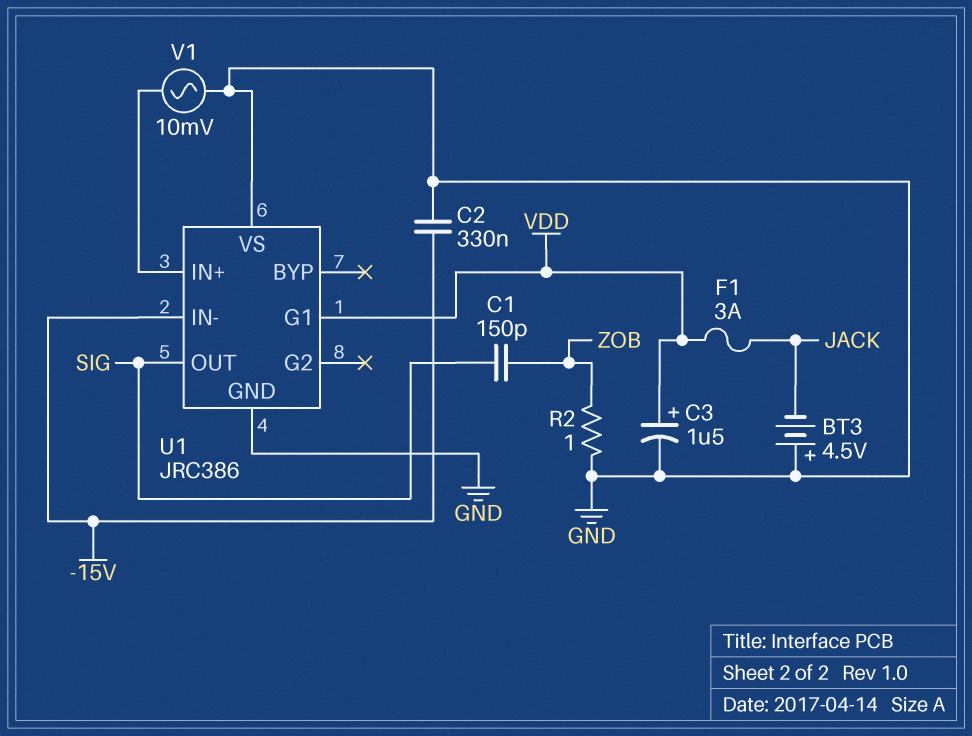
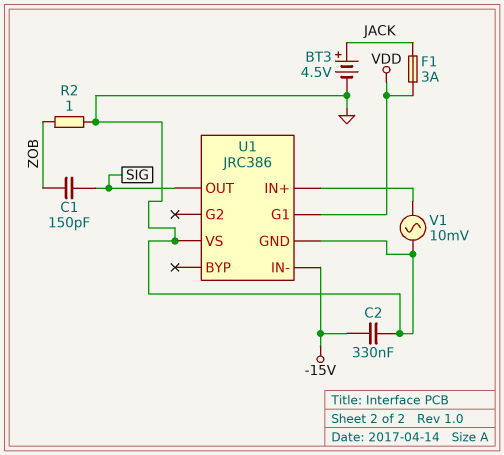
BT3: 4.5V (plus GND, minus JACK) -> 4.5V (plus JACK, minus GND)
C3: 1.5uF (plus VDD, minus GND) -> none

